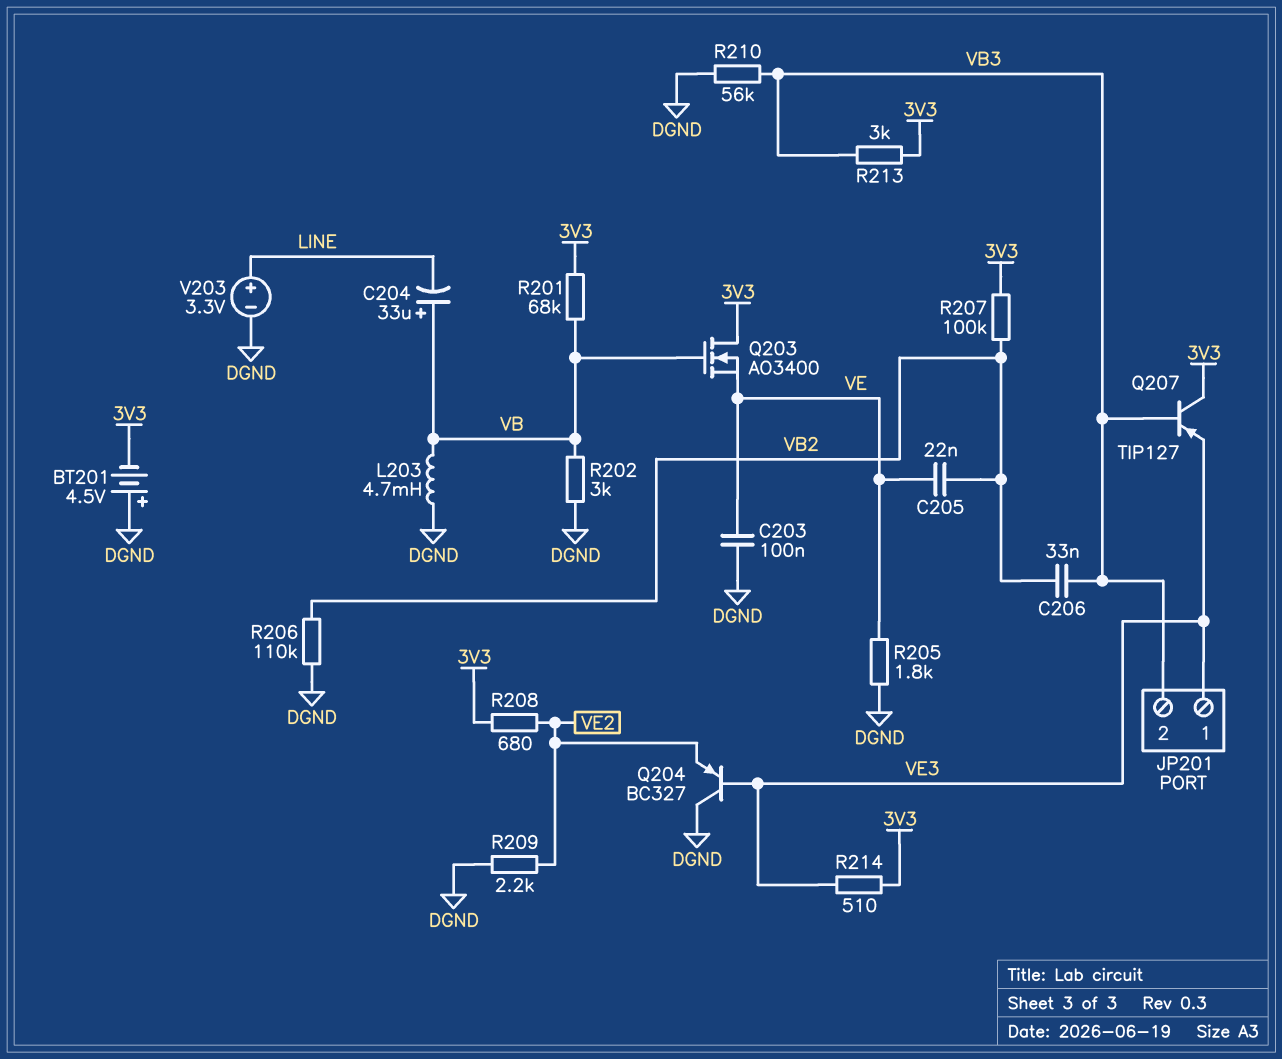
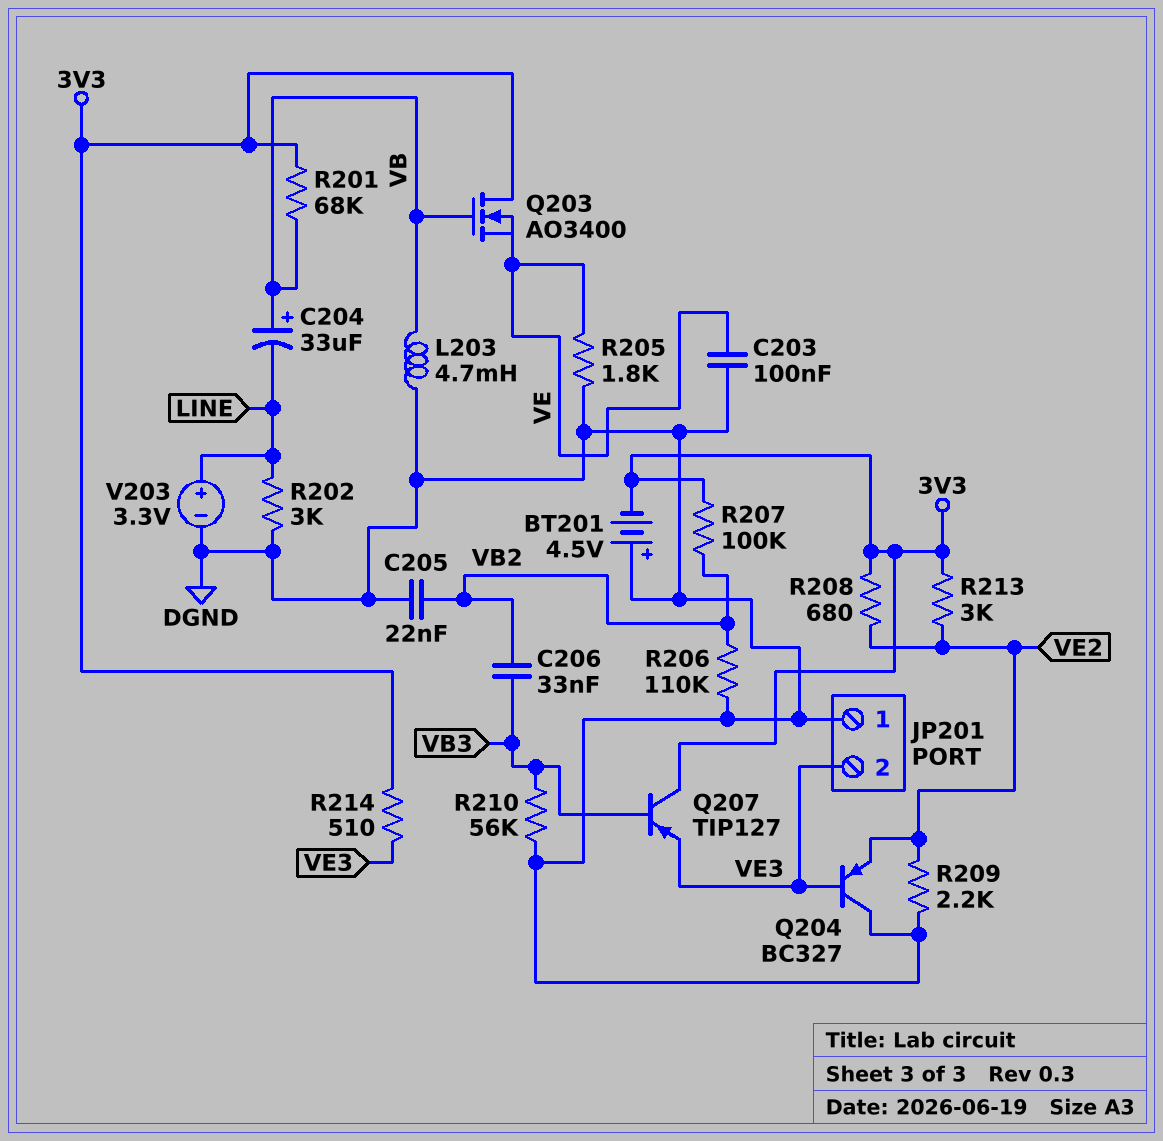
C205: 22nF (VB2, VE) -> 22nF (DGND, VB2)
JP201 pin 1: VE3 -> DGND
JP201 pin 2: VB3 -> VE3
R202: 3k (DGND, VB) -> 3k (DGND, LINE)
R213: 3k (3V3, VB3) -> 3k (3V3, VE2)

